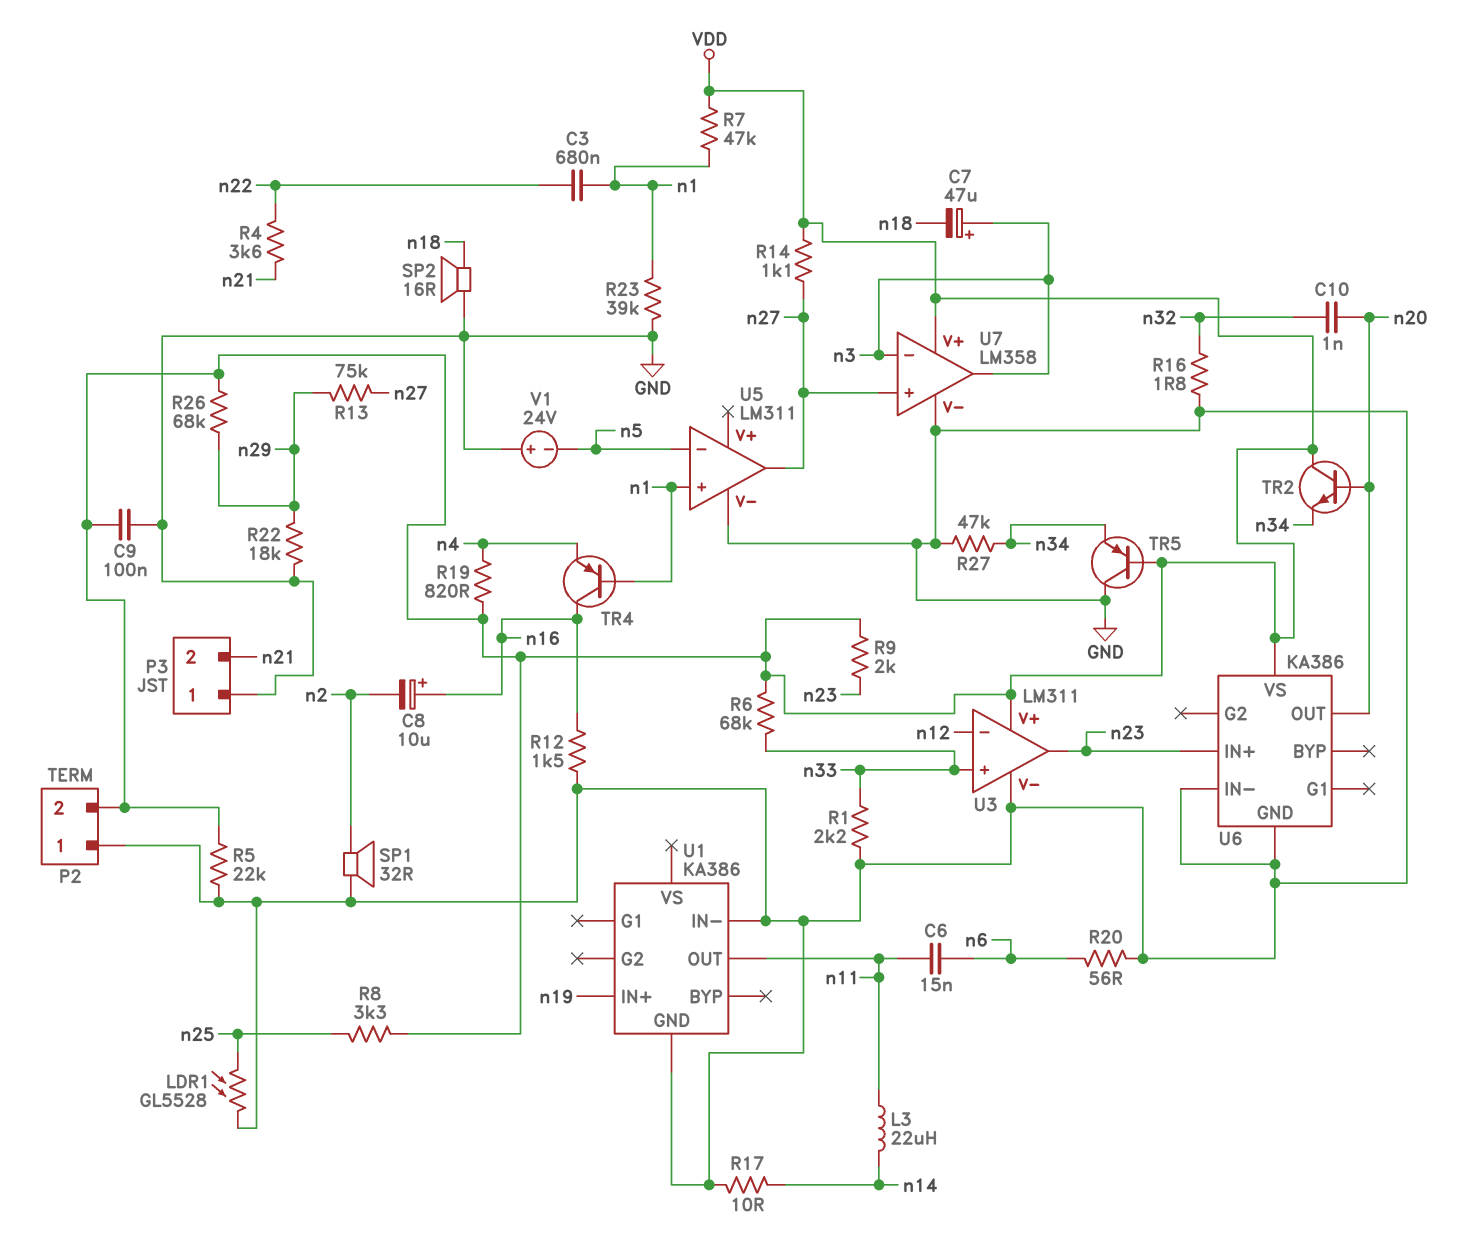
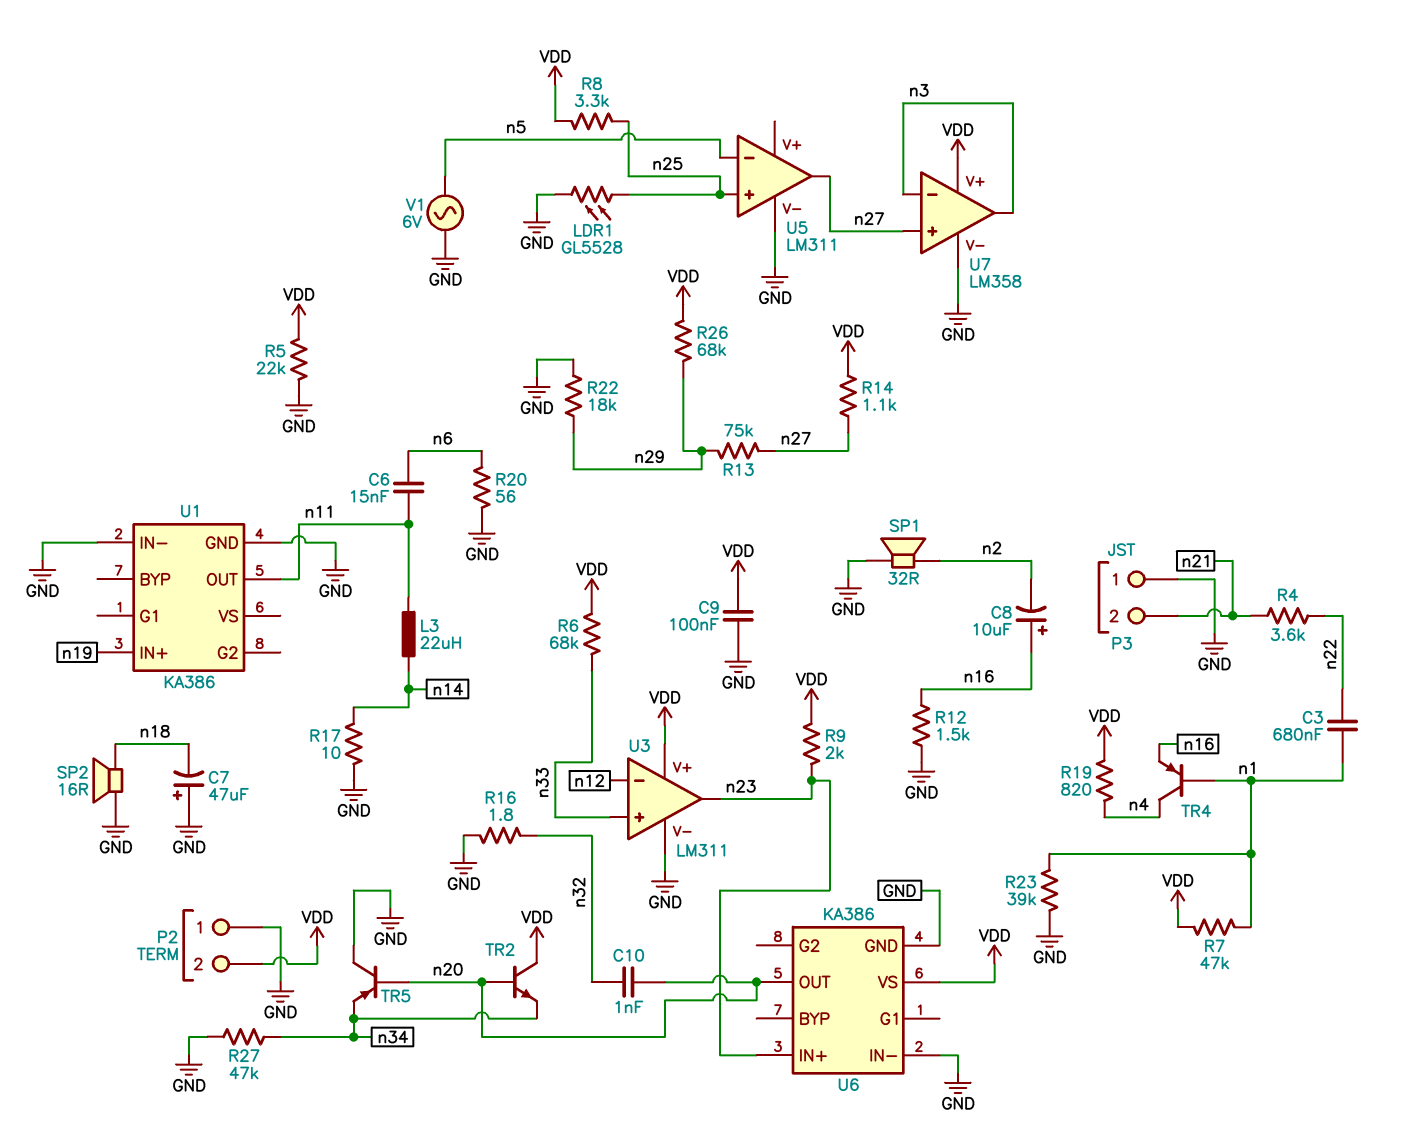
C7: 47uF (plus n3, minus n18) -> 47uF (plus GND, minus n18)
R1: 2.2k (GND, n33) -> none
TR4: PNP (B n1, C n16, E n4) -> PNP (B n1, C n4, E n16)
TR5: PNP (B VDD, C GND, E n34) -> PNP (B n20, C GND, E n34)
U5 pin in+: n1 -> n25
V1: 24V (plus GND, minus n5) -> AC 6V (GND, n5)

